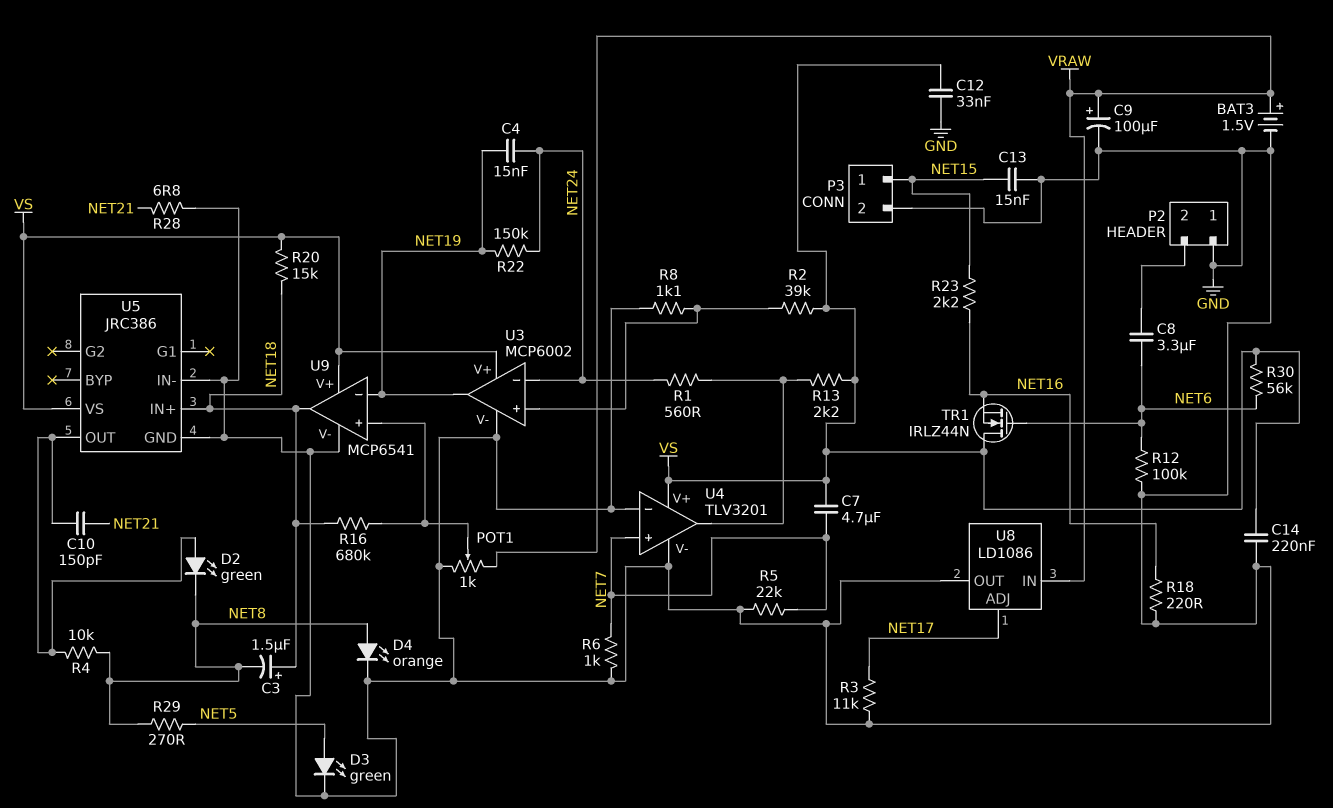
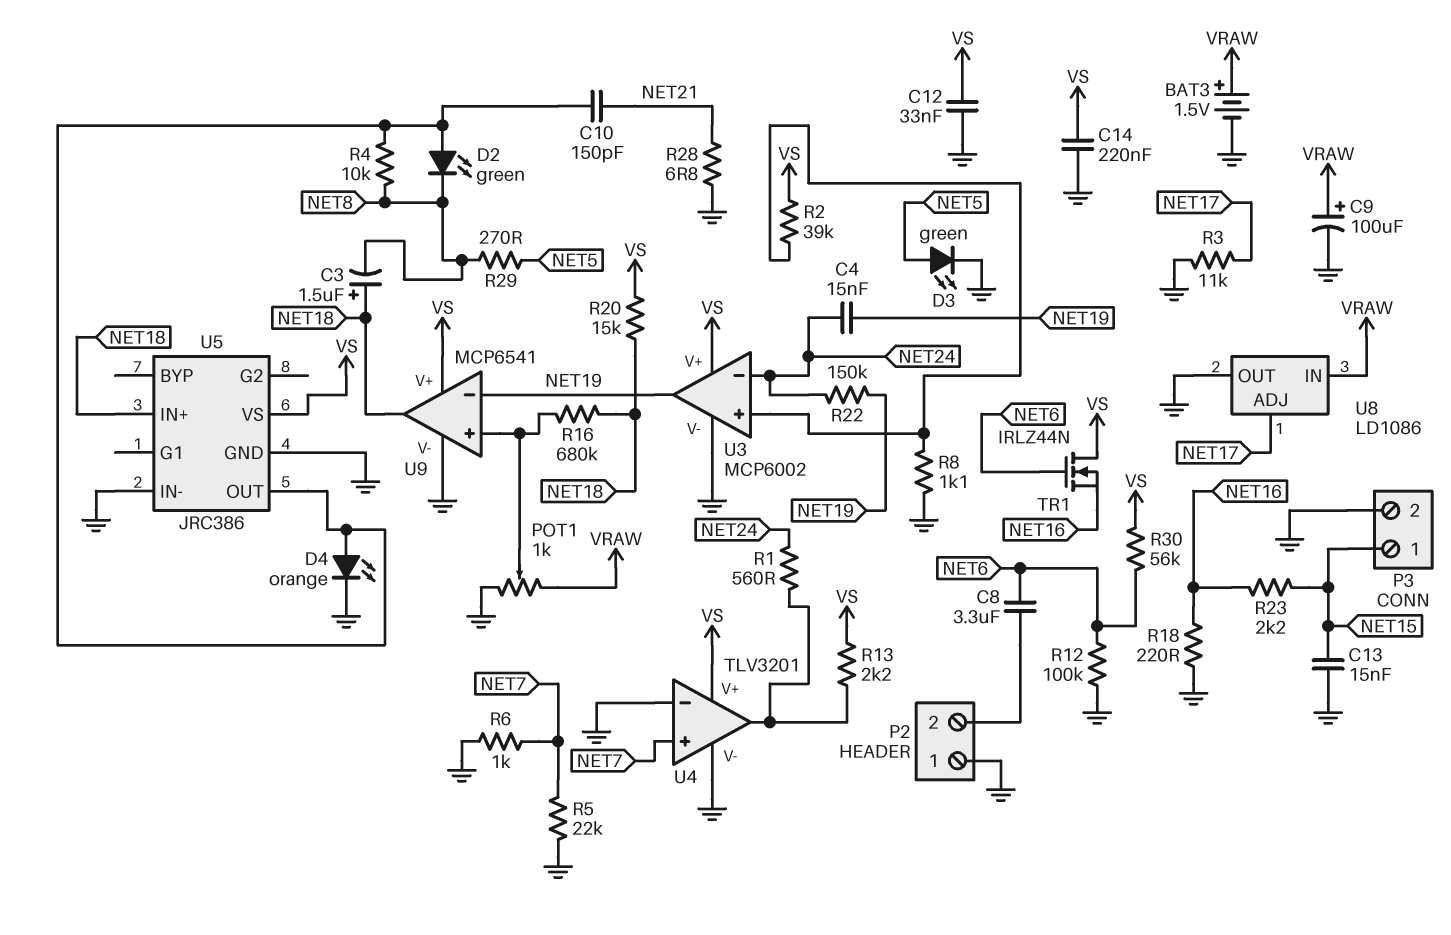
C7: 4.7uF (NET7, VS) -> none
D4: LED orange (A NET8, K GND) -> LED orange (A U5/OUT, K GND)

